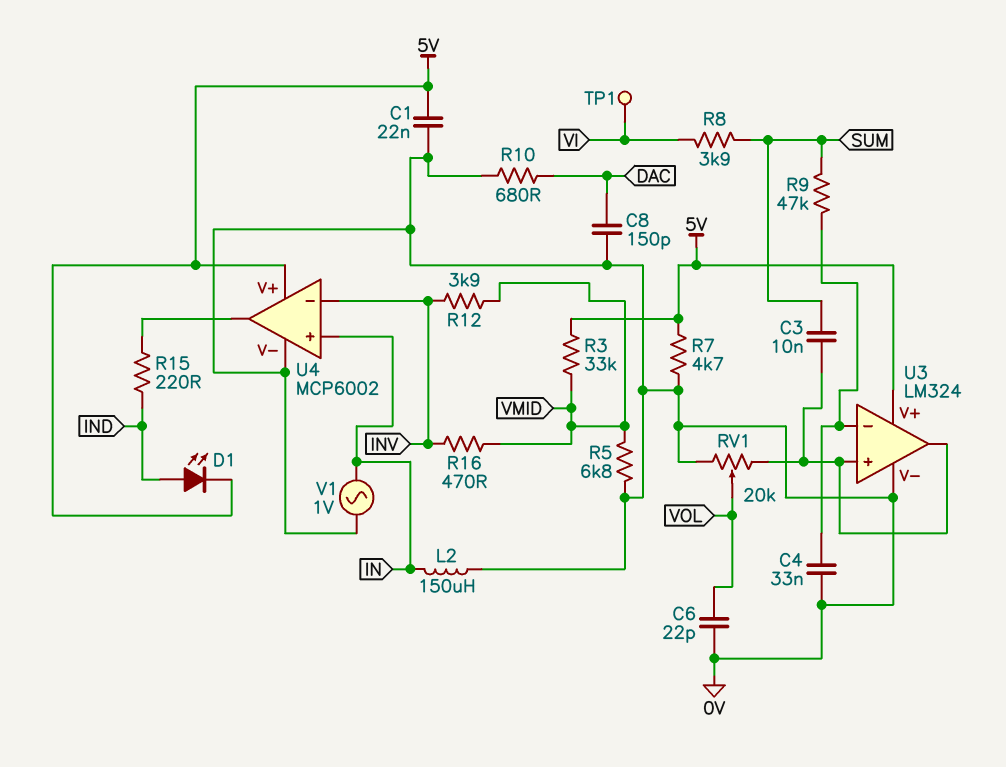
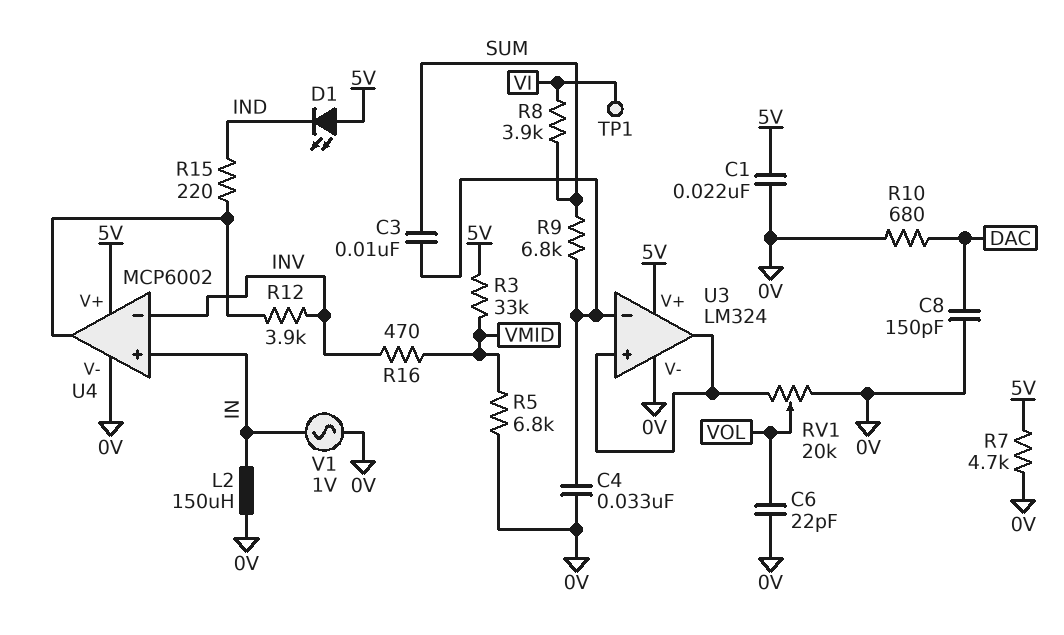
C3: 10nF (SUM, U3/in+) -> 10nF (SUM, U3/in-)
D1: LED (A IND, K 5V) -> LED (A 5V, K IND)
R9: 47k (SUM, U3/in-) -> 6.8k (SUM, U3/in-)
R12: 3.9k (INV, VMID) -> 3.9k (INV, U4/out)

